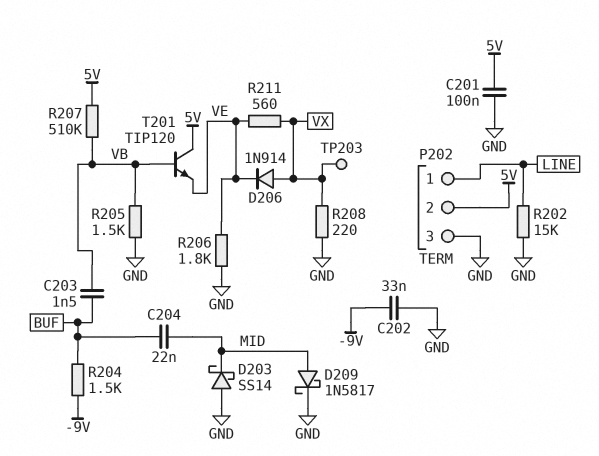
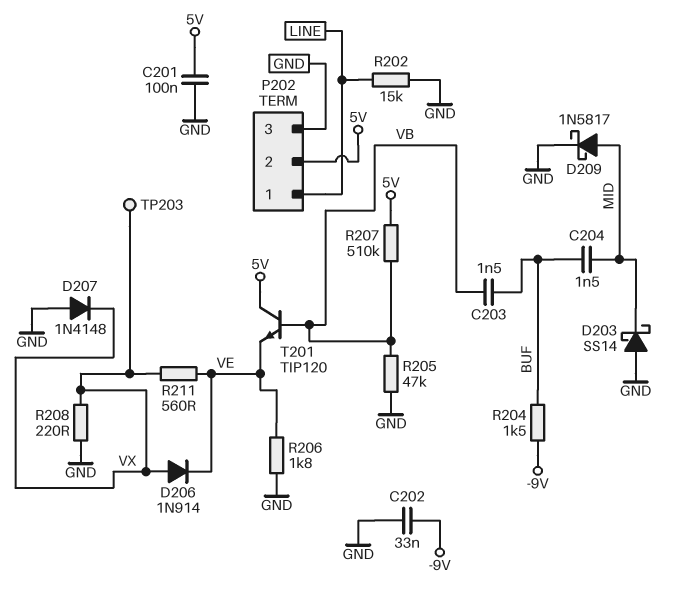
C204: 22nF (BUF, MID) -> 1.5nF (BUF, MID)
D207: none -> diode 1N4148 (A GND, K VX)
R205: 1.5k (GND, VB) -> 47k (GND, VB)

